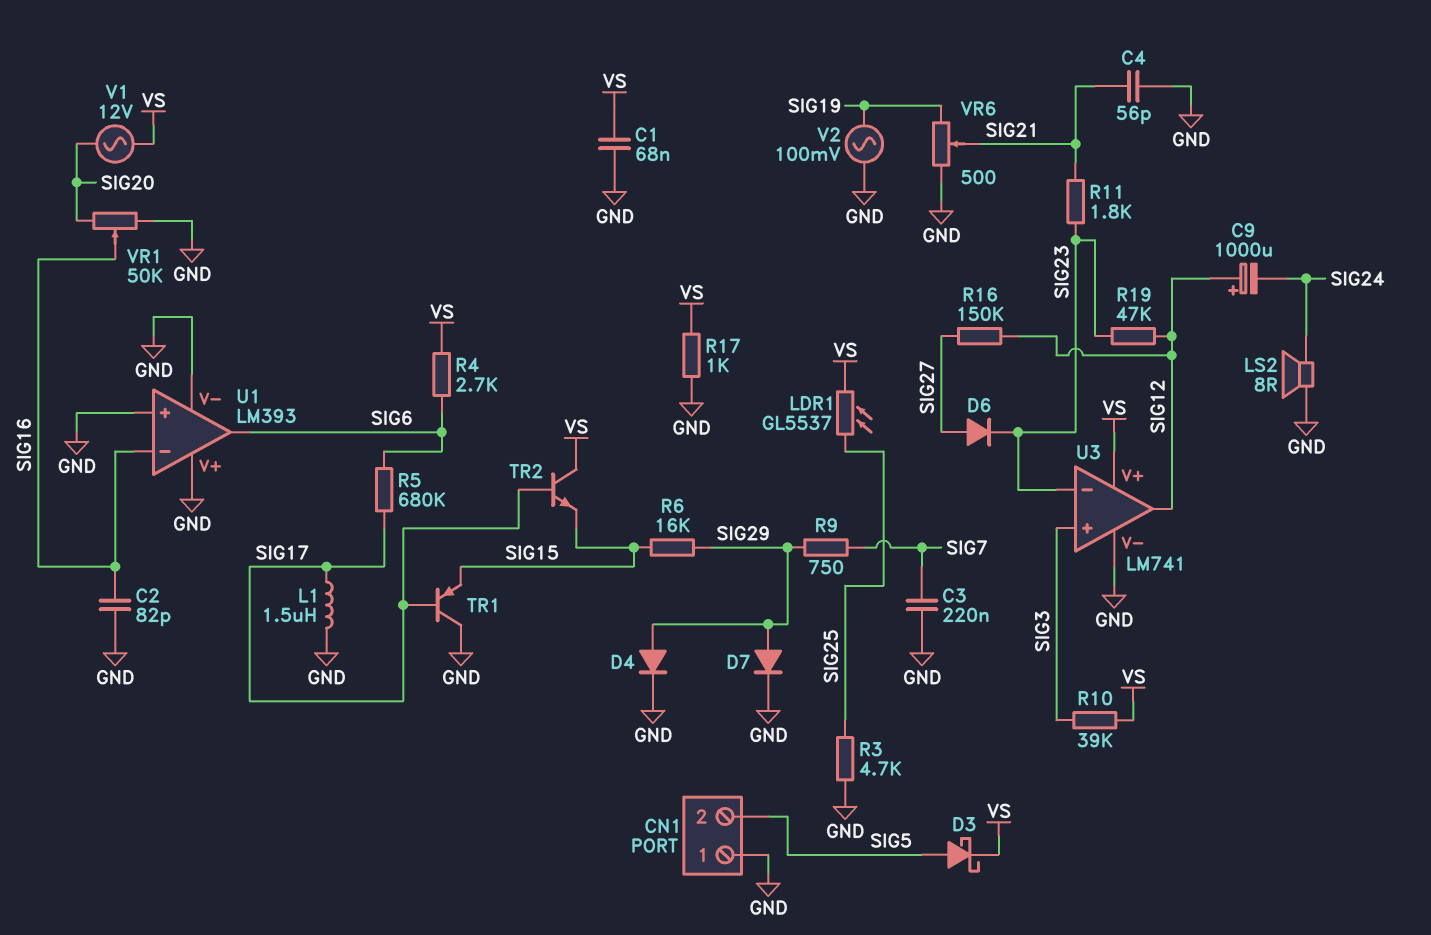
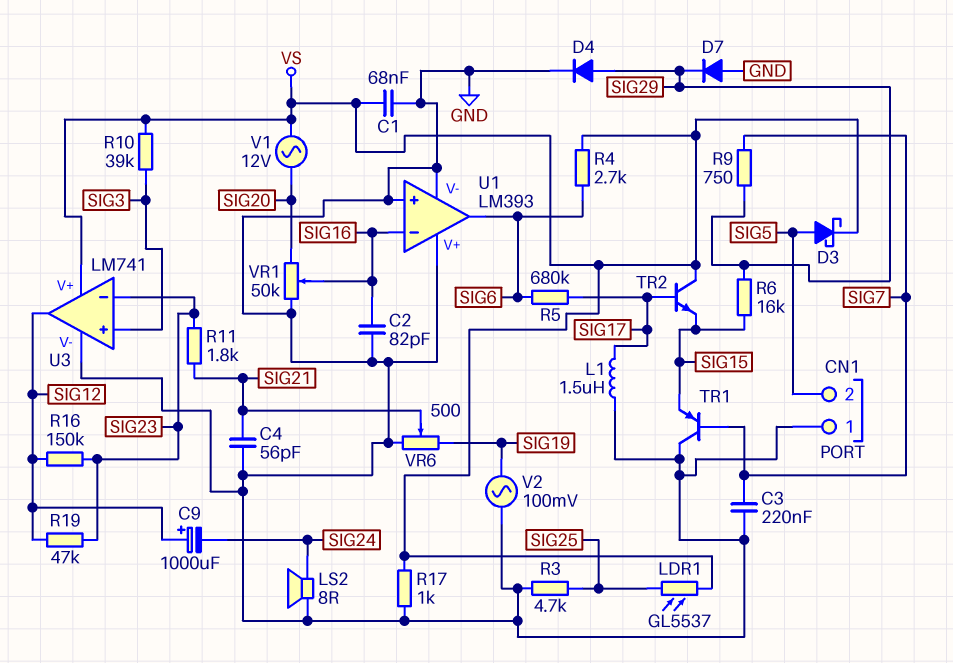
D6: diode (A SIG27, K SIG23) -> none
D7: diode (A SIG29, K GND) -> diode (A GND, K SIG29)
R16: 150k (SIG12, SIG27) -> 150k (SIG12, SIG23)
TR1: PNP (B SIG17, C GND, E SIG15) -> PNP (B SIG7, C GND, E SIG15)

